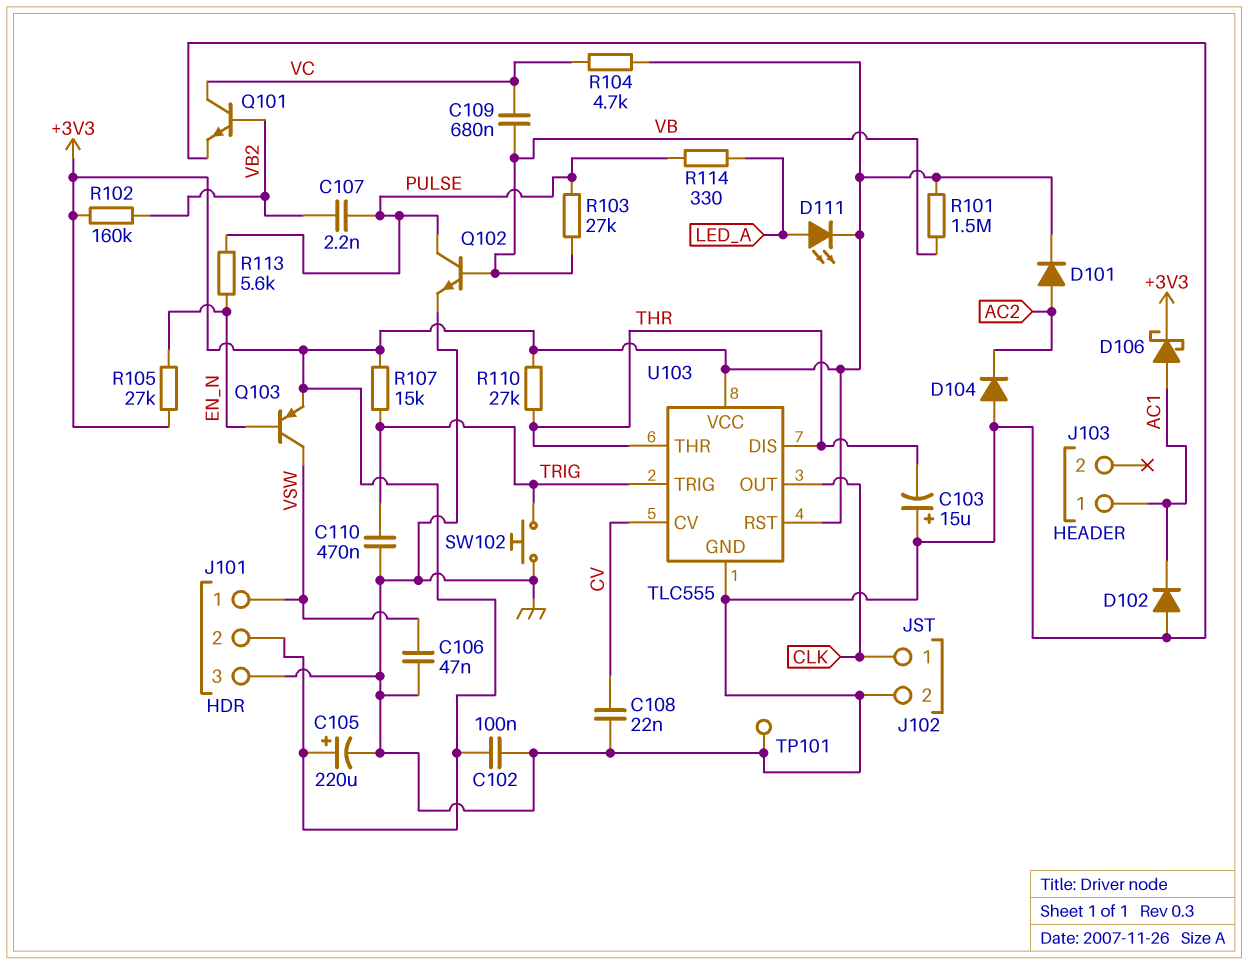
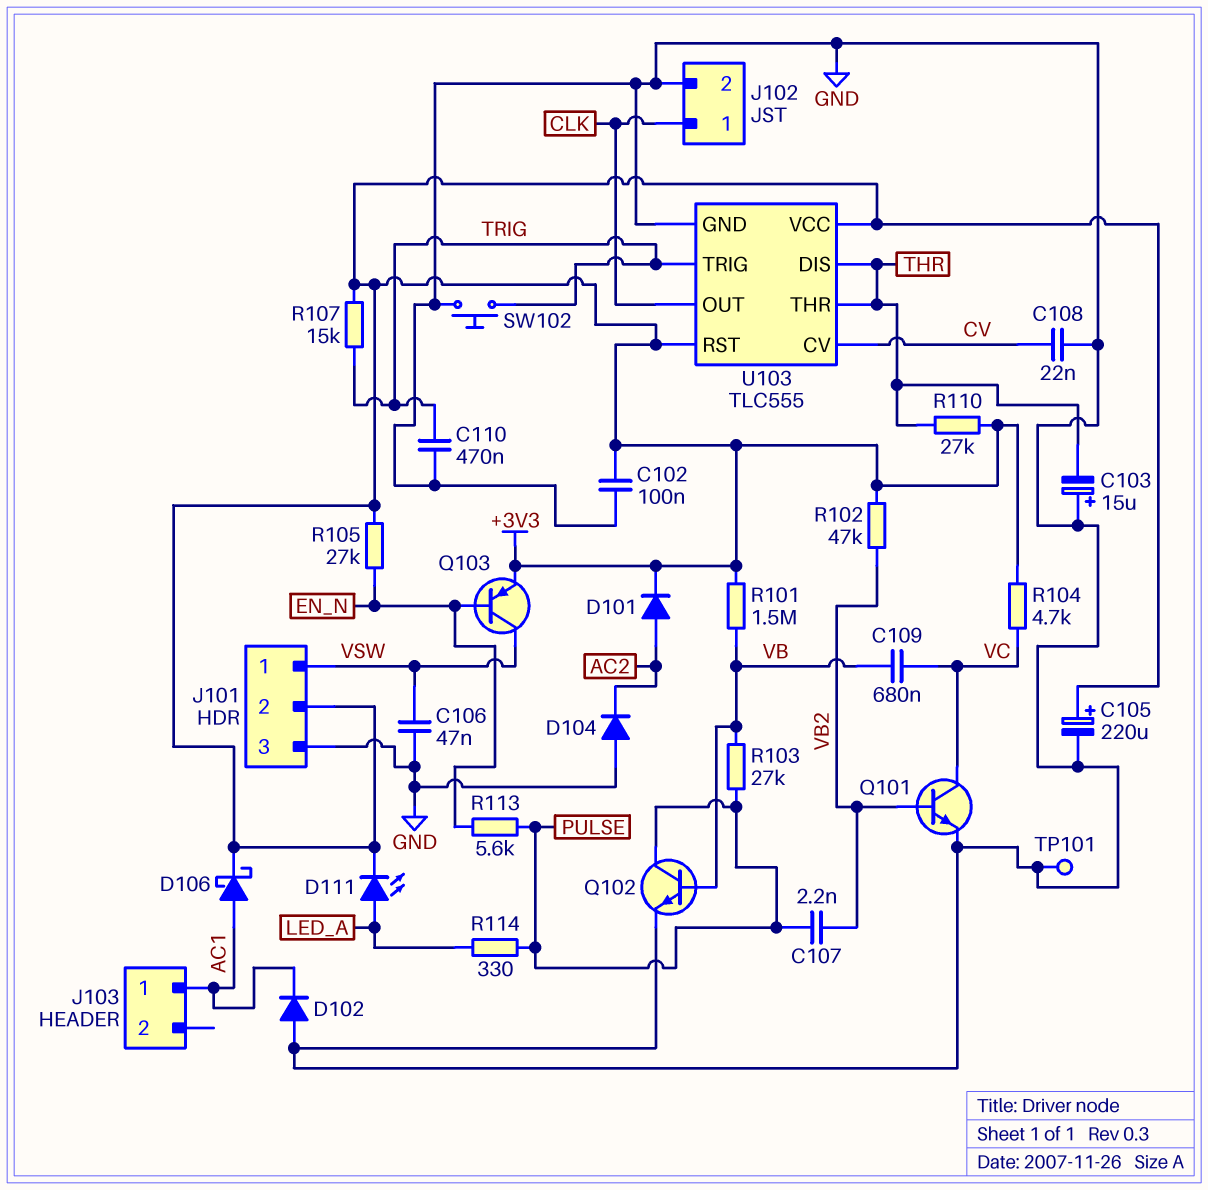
R102: 160k (+3V3, VB2) -> 47k (+3V3, VB2)

